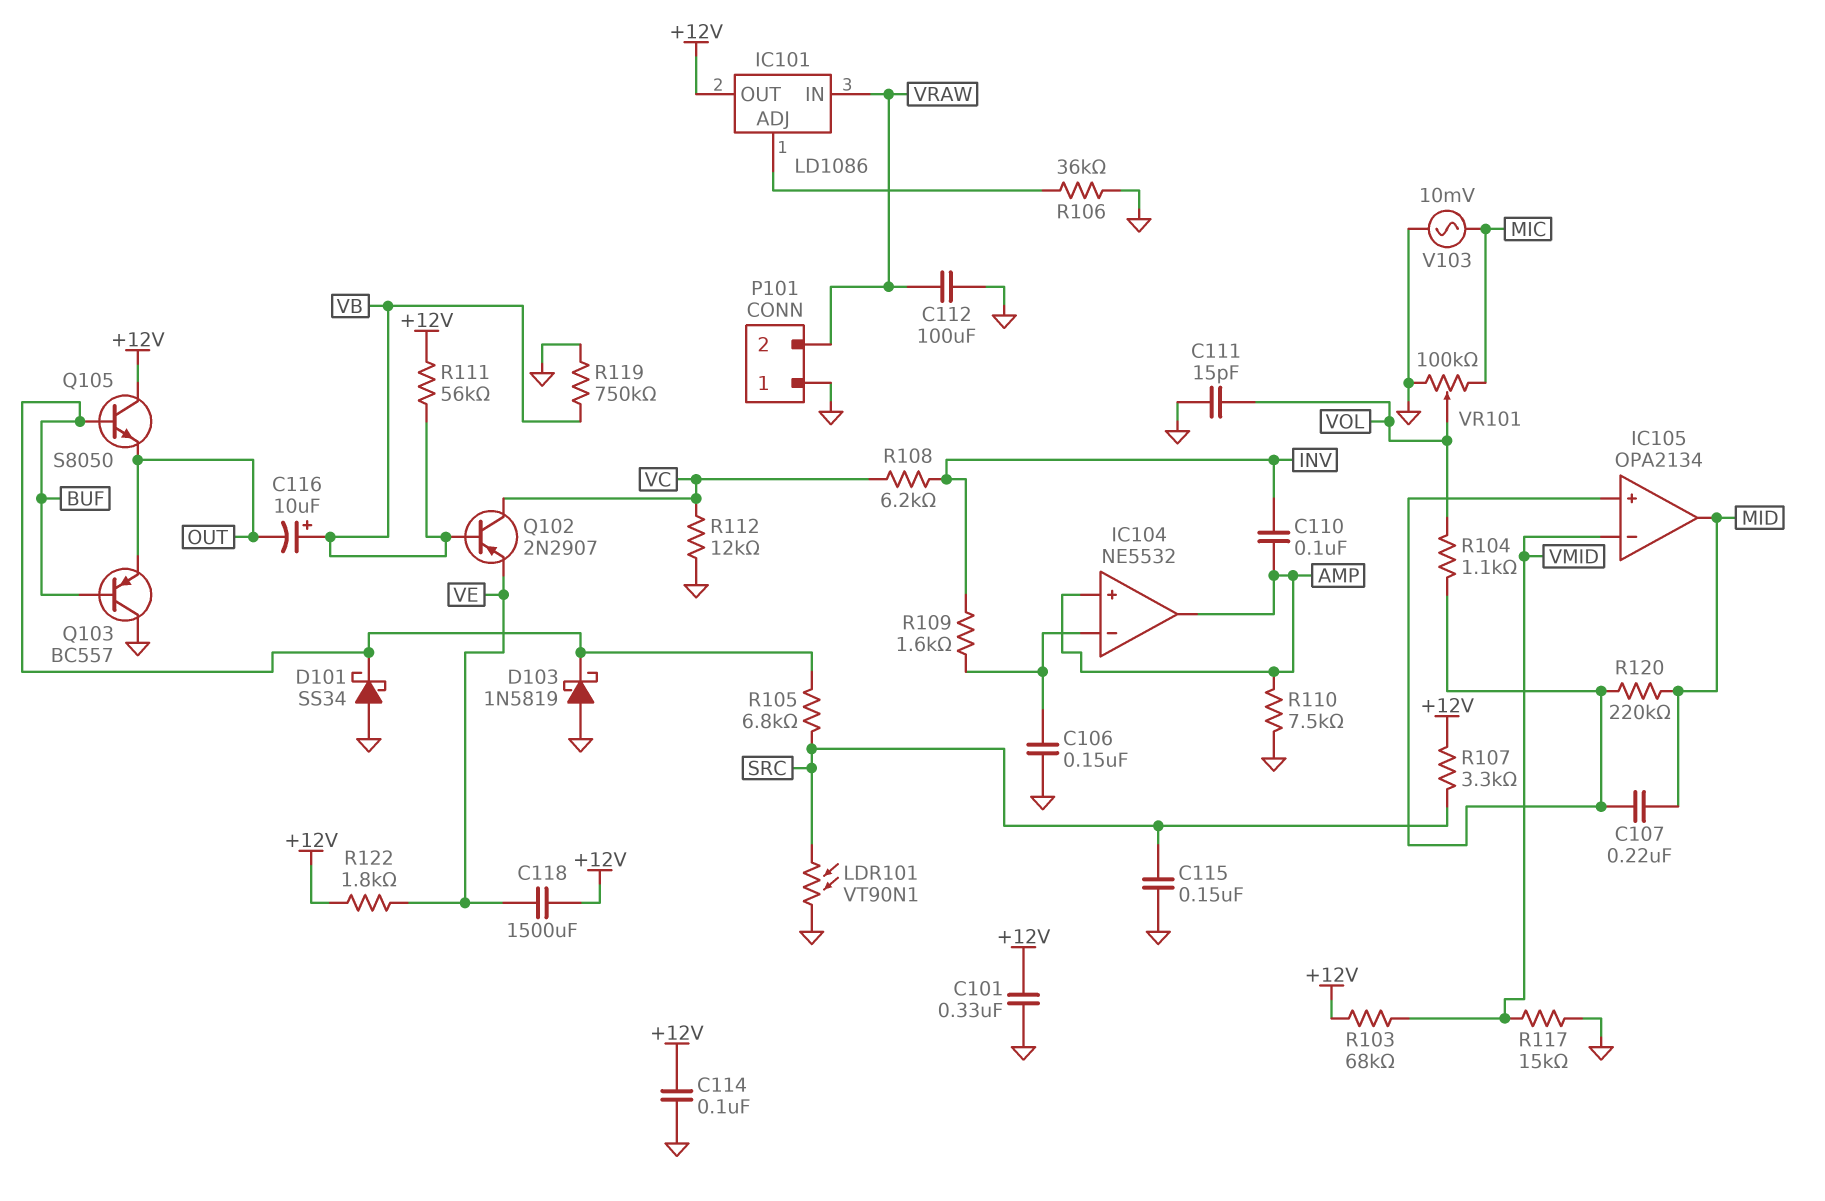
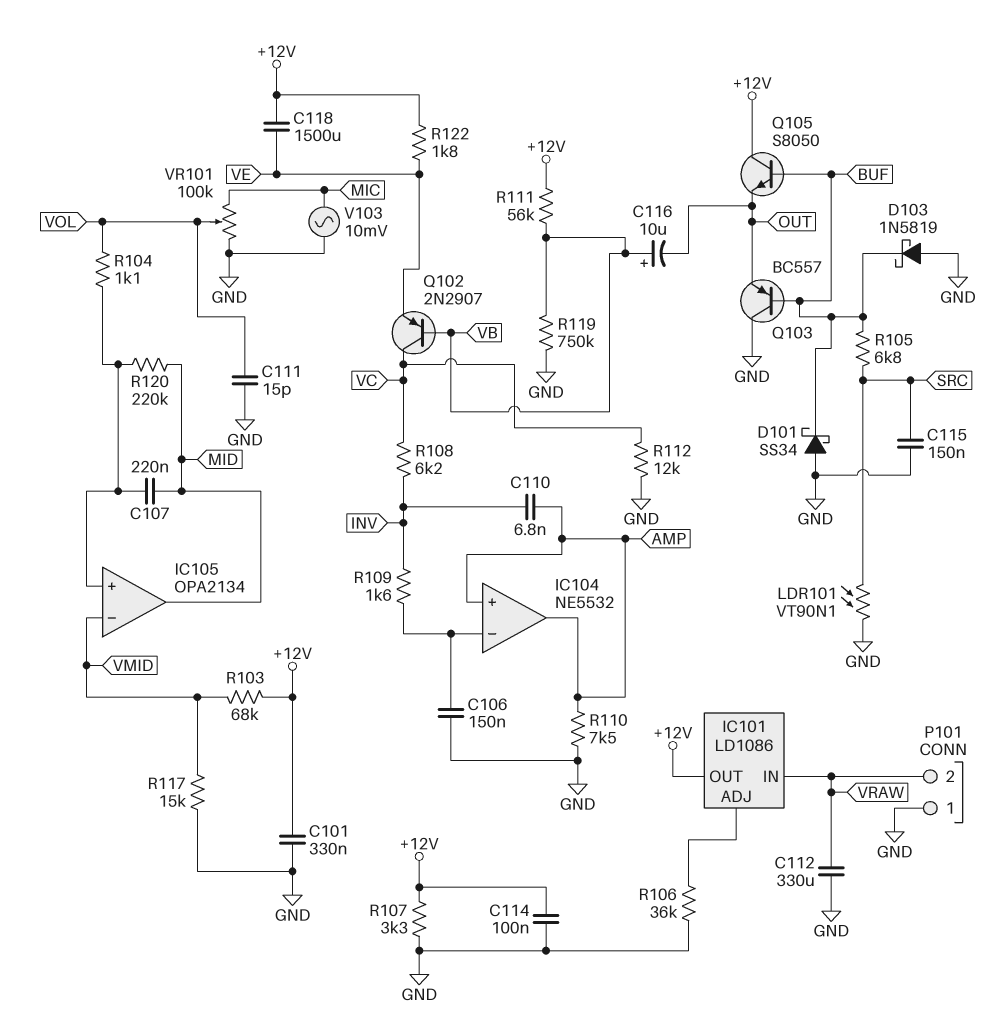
C110: 100nF (AMP, INV) -> 6.8nF (AMP, INV)
C112: 100uF (GND, VRAW) -> 330uF (GND, VRAW)
R107: 3.3k (+12V, SRC) -> 3.3k (+12V, GND)

